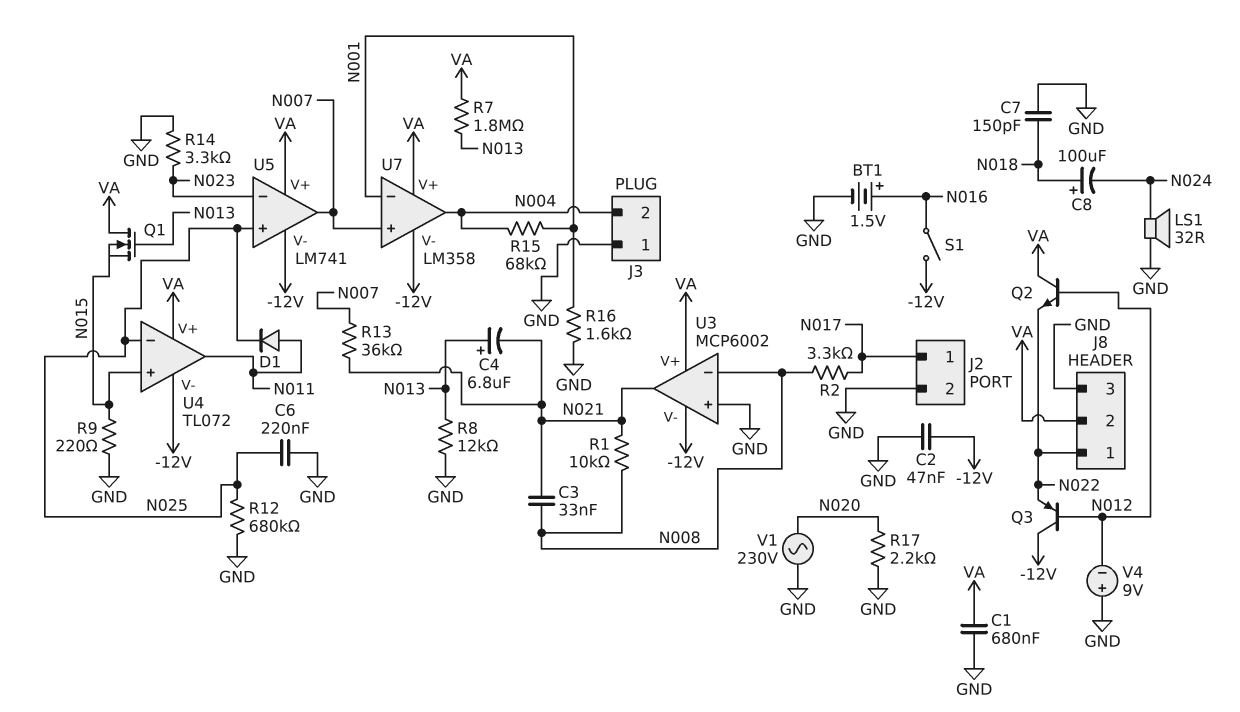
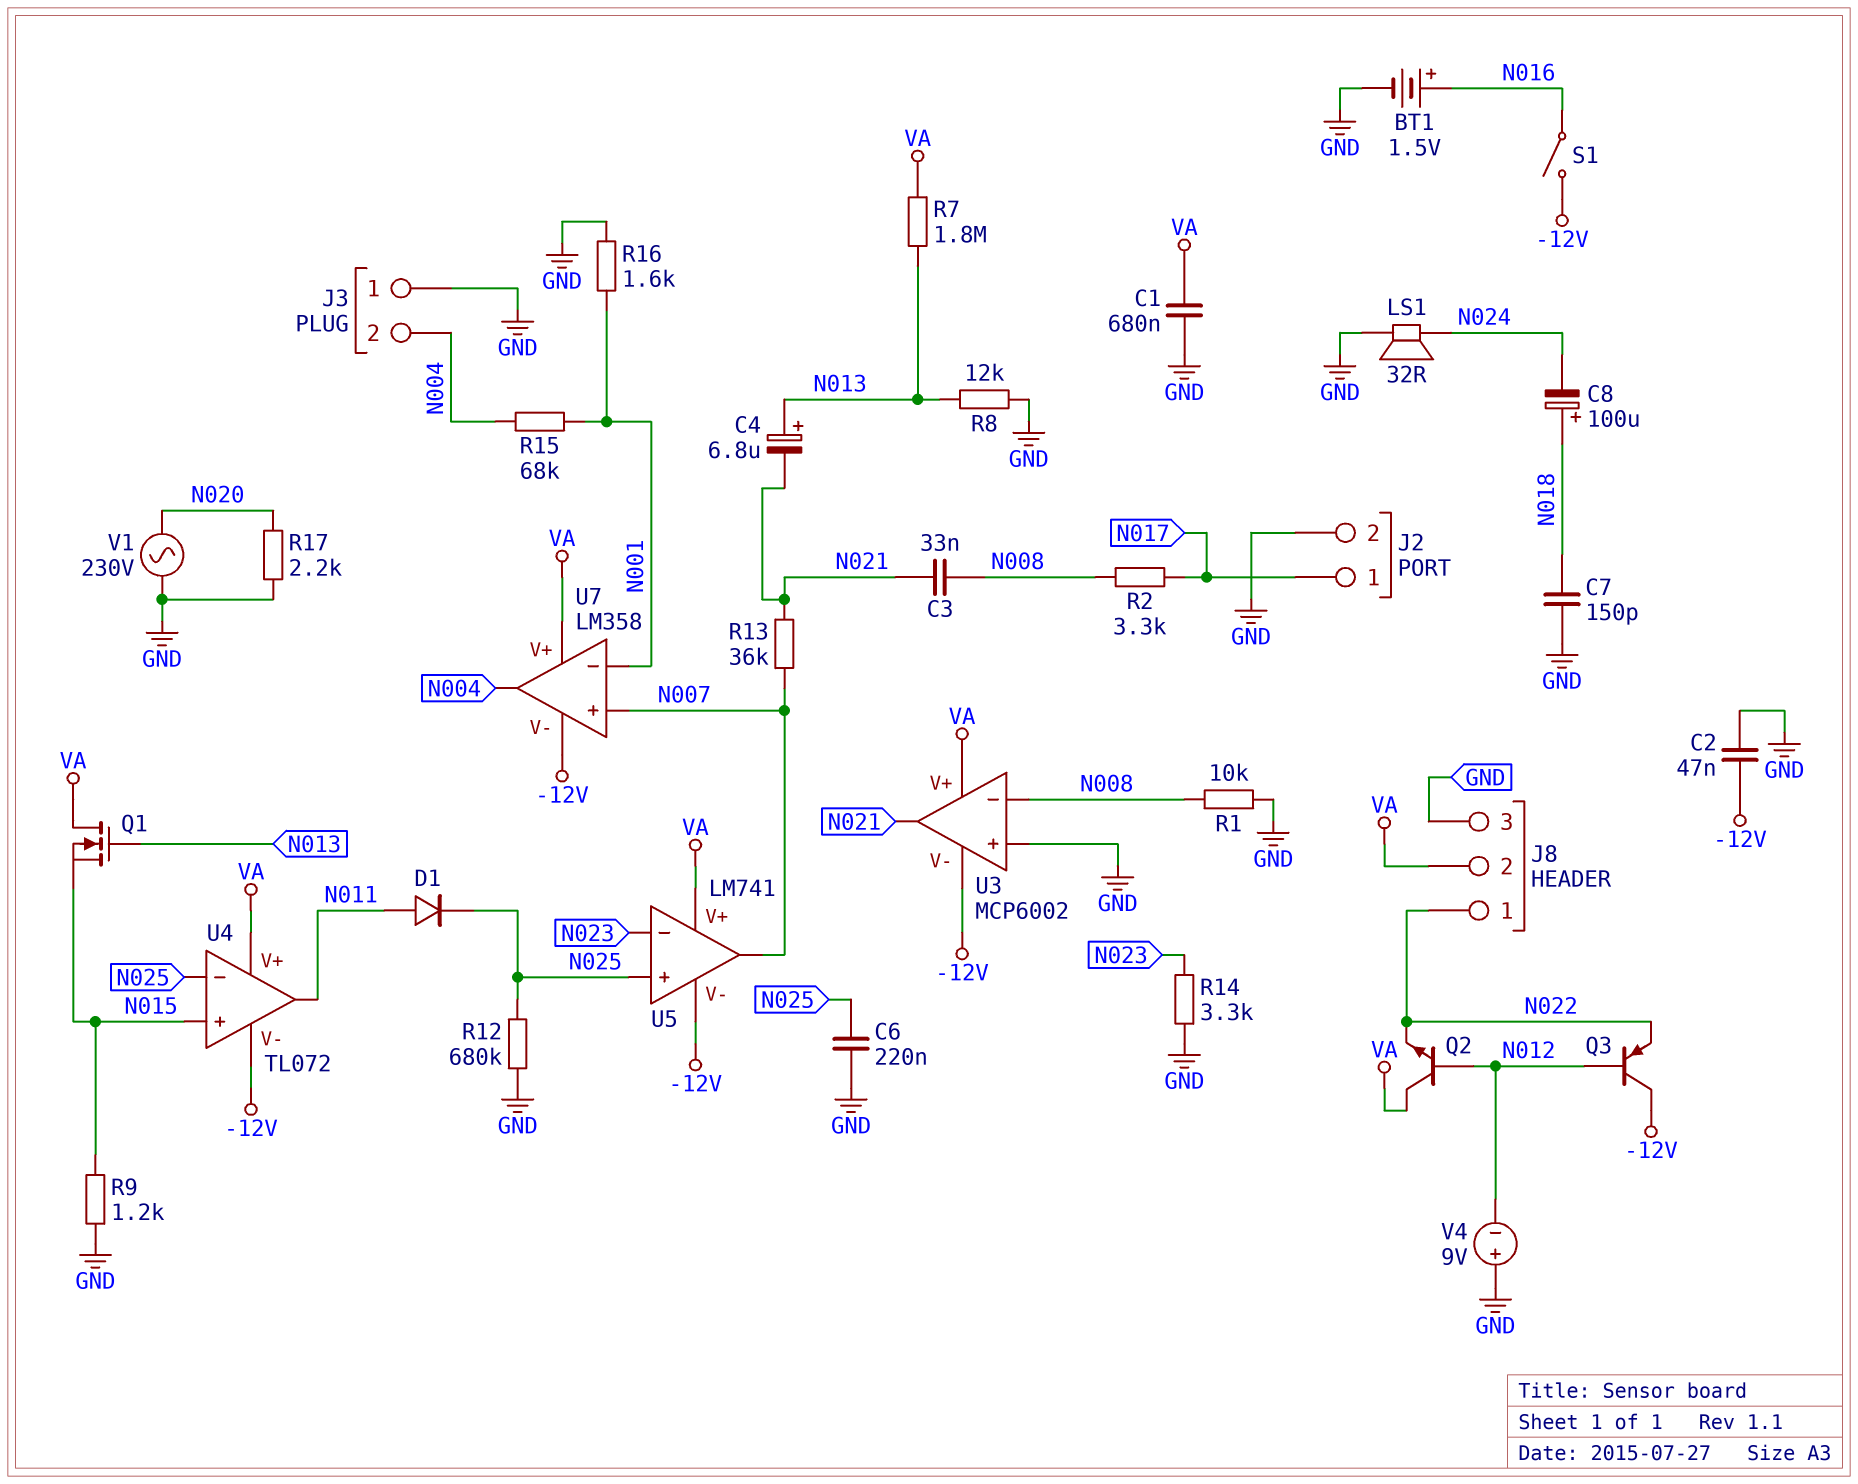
R1: 10k (N008, N021) -> 10k (GND, N008)
R9: 220 (GND, N015) -> 1.2k (GND, N015)

